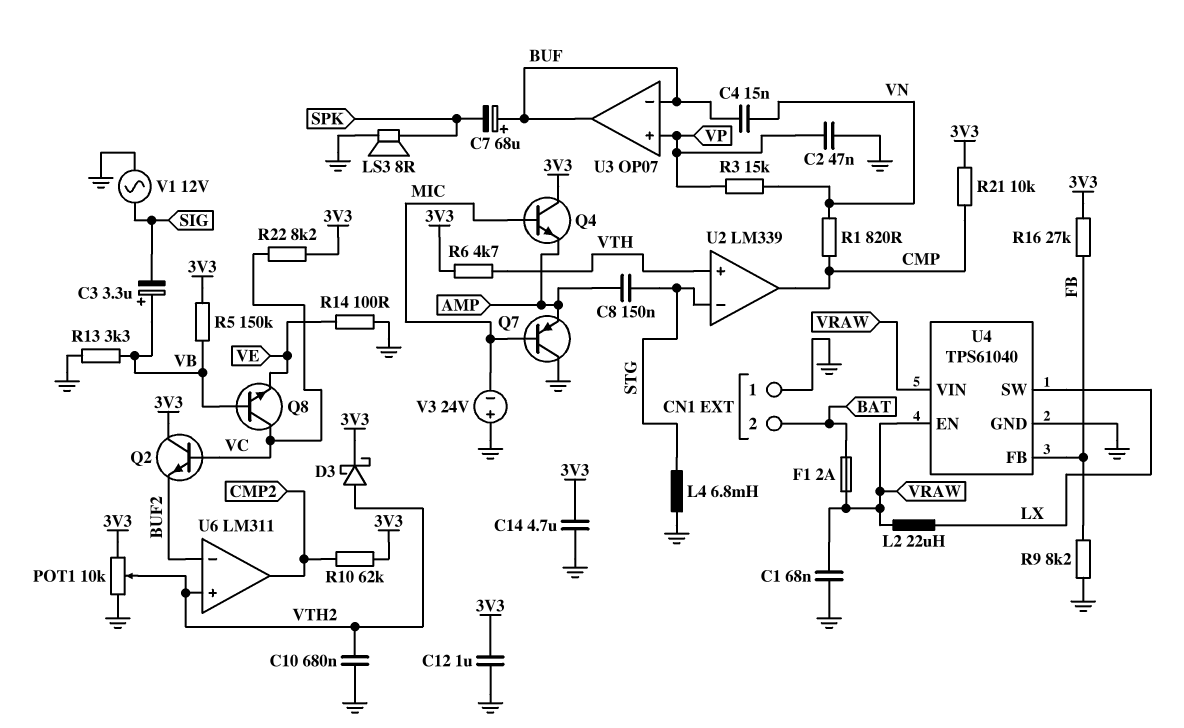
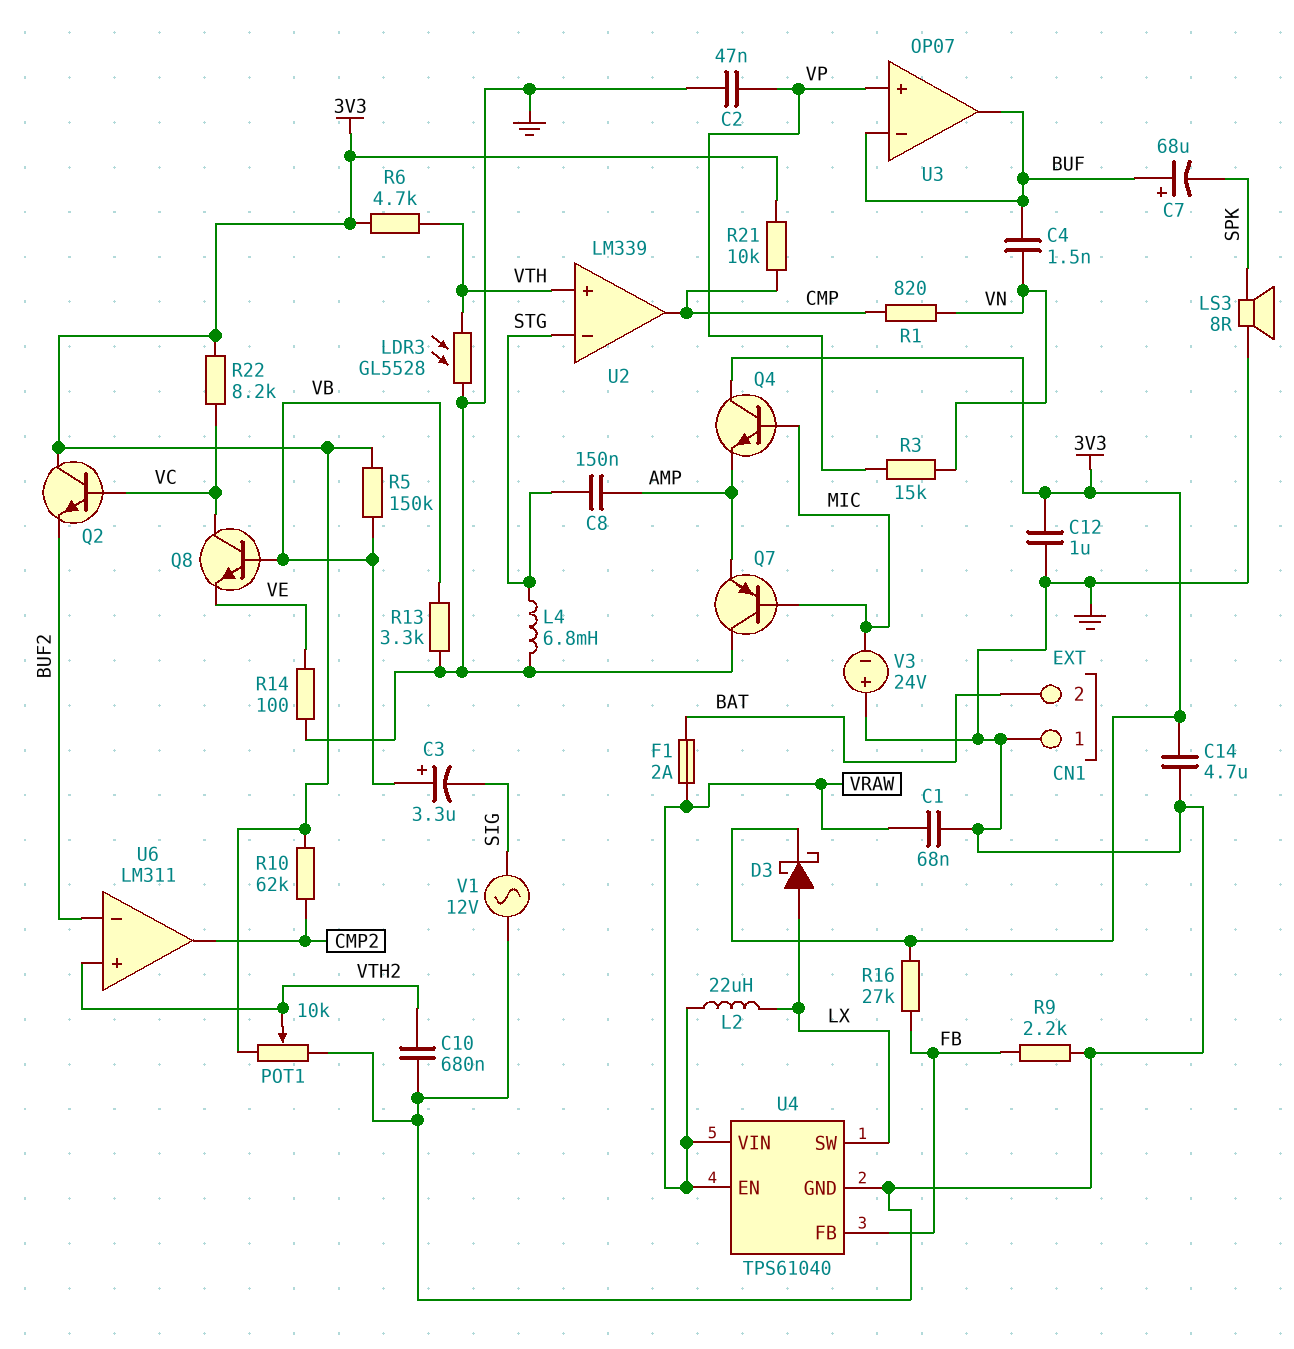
C4: 15nF (BUF, VN) -> 1.5nF (BUF, VN)
D3: schottky (A VTH2, K 3V3) -> schottky (A LX, K 3V3)
LDR3: none -> GL5528 (GND, VTH)
R9: 8.2k (FB, GND) -> 2.2k (FB, GND)

